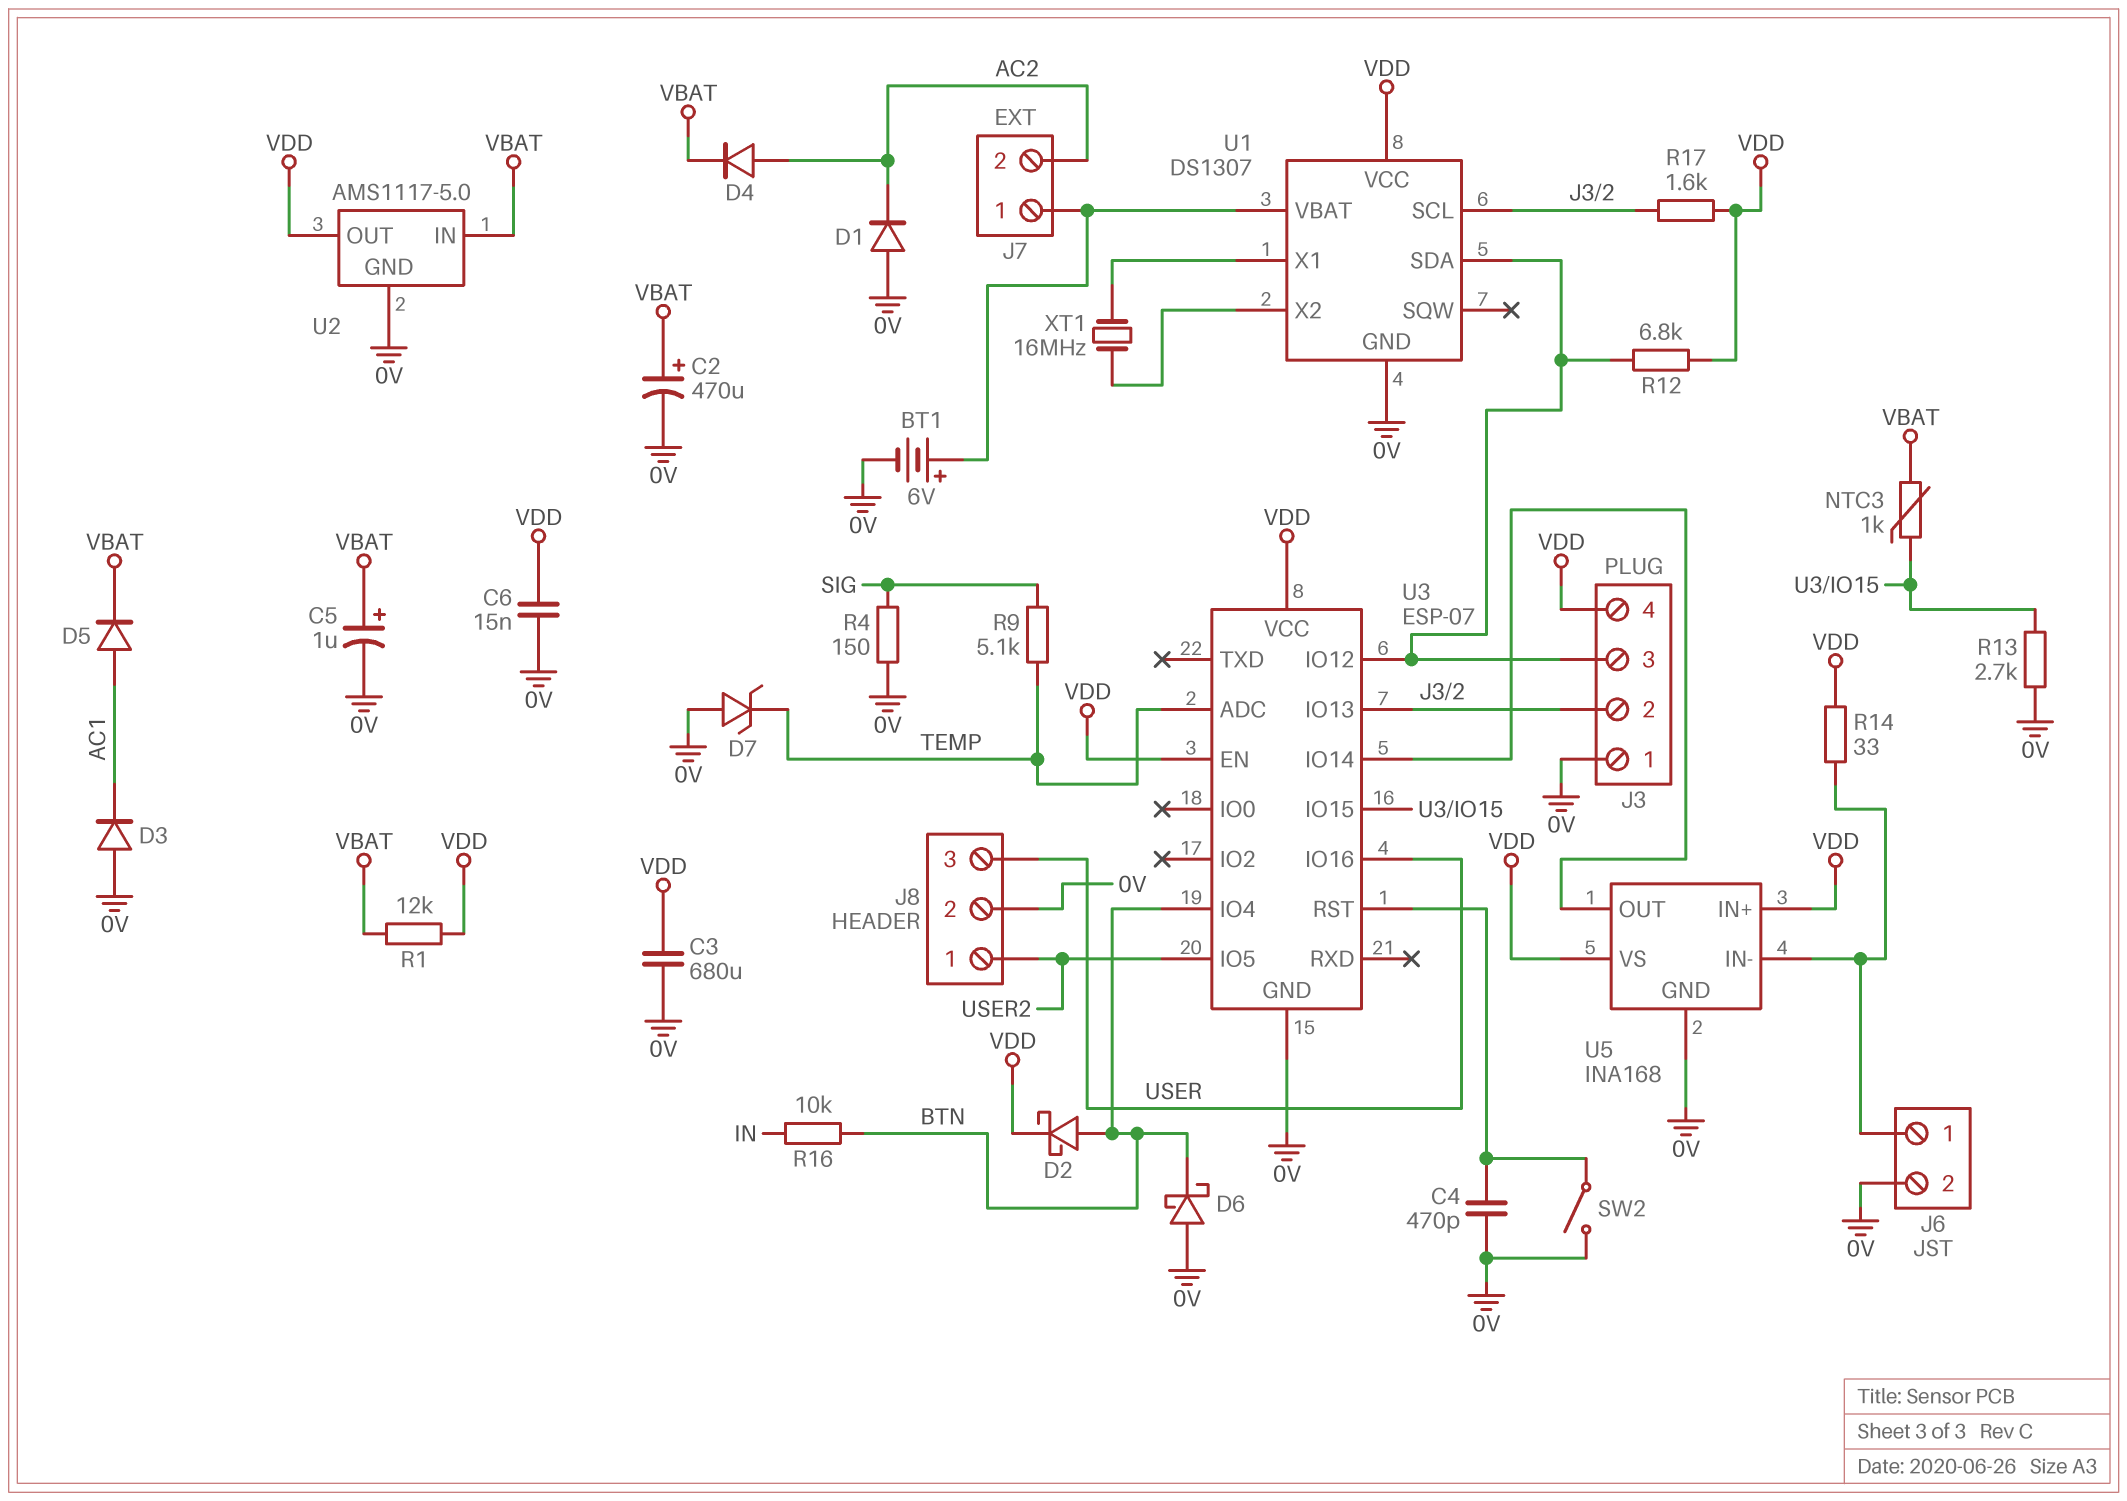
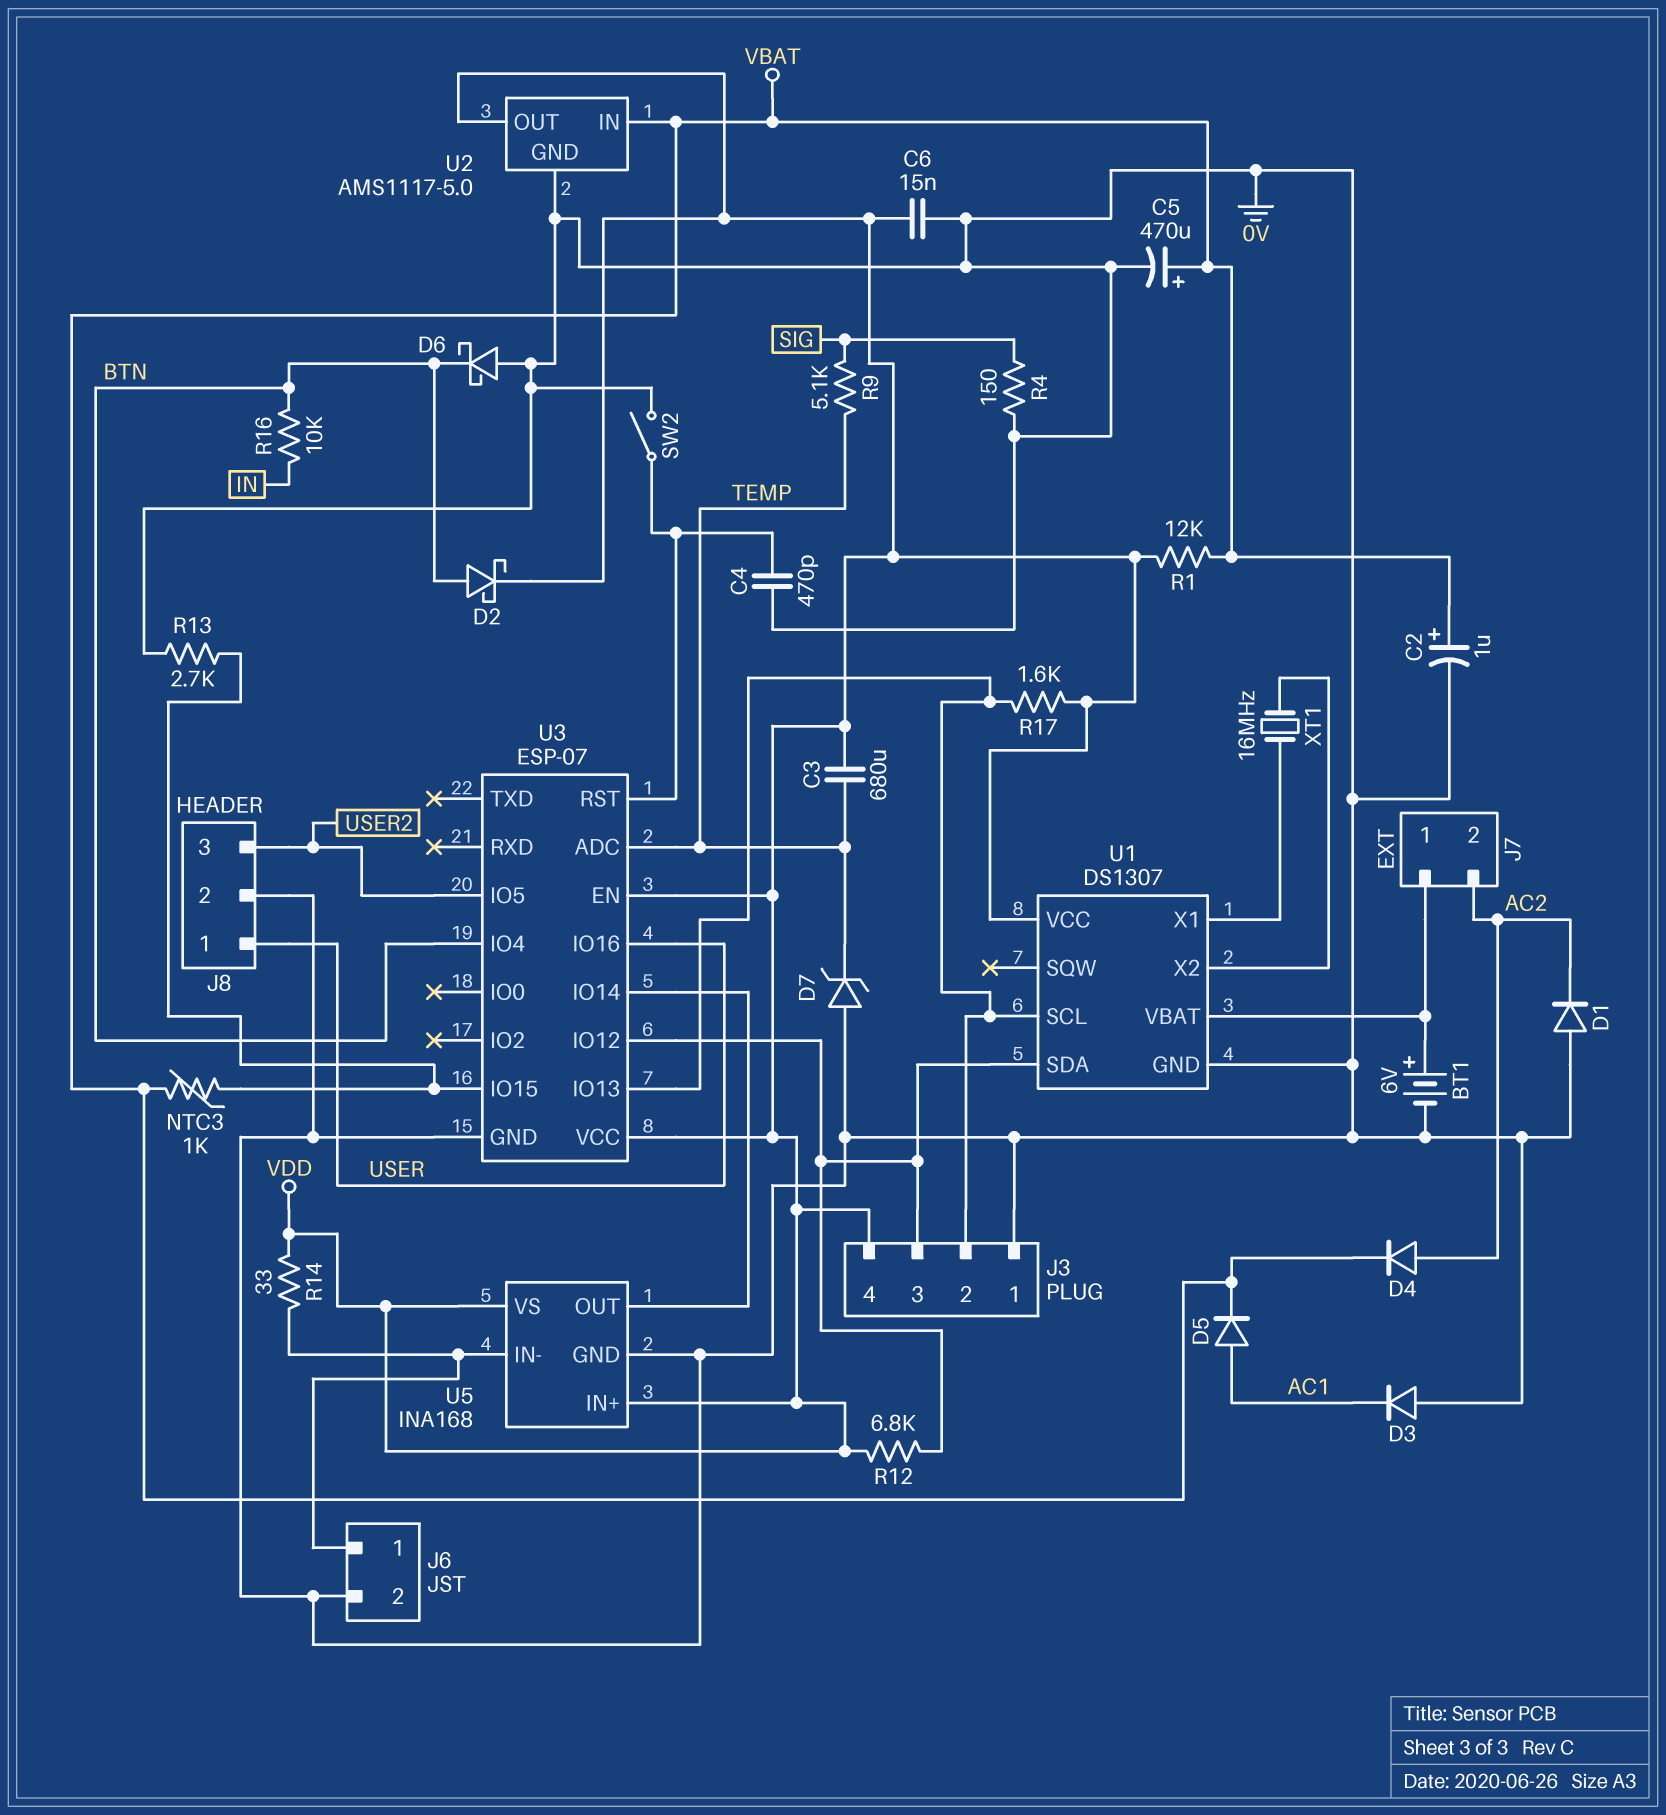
C2: 470uF (plus VBAT, minus 0V) -> 1uF (plus VBAT, minus 0V)
C3: 680uF (0V, VDD) -> 680uF (TEMP, VDD)
C5: 1uF (plus VBAT, minus 0V) -> 470uF (plus VBAT, minus 0V)
J8 pin 1: USER2 -> USER
J8 pin 3: USER -> USER2

